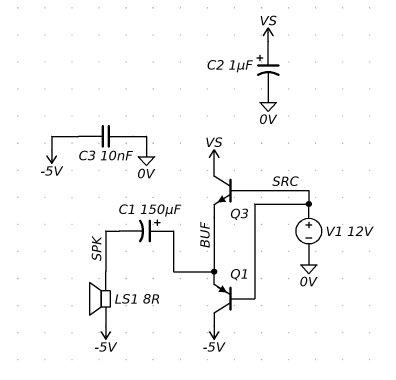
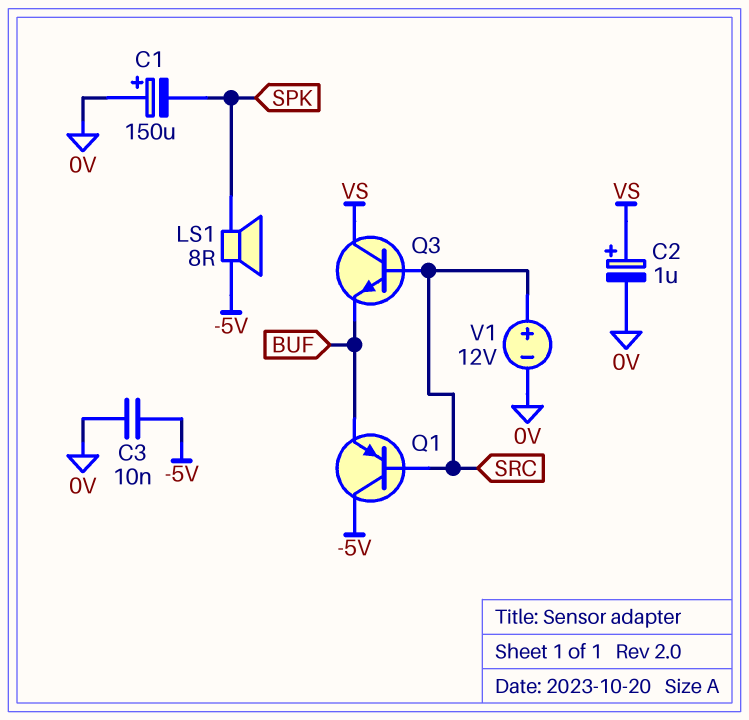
C1: 150uF (plus BUF, minus SPK) -> 150uF (plus 0V, minus SPK)

